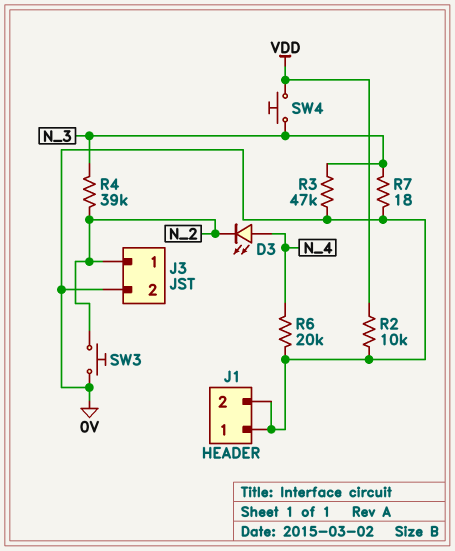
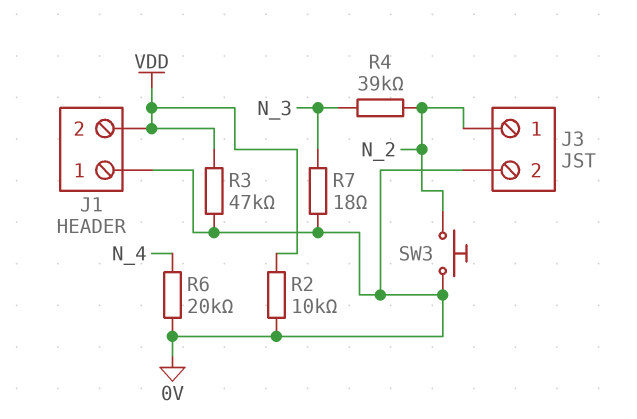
D3: LED (A N_4, K N_2) -> none
J1 pin 2: 0V -> VDD
R3: 47k (0V, N_3) -> 47k (0V, VDD)
SW4: button (N_3, VDD) -> none

